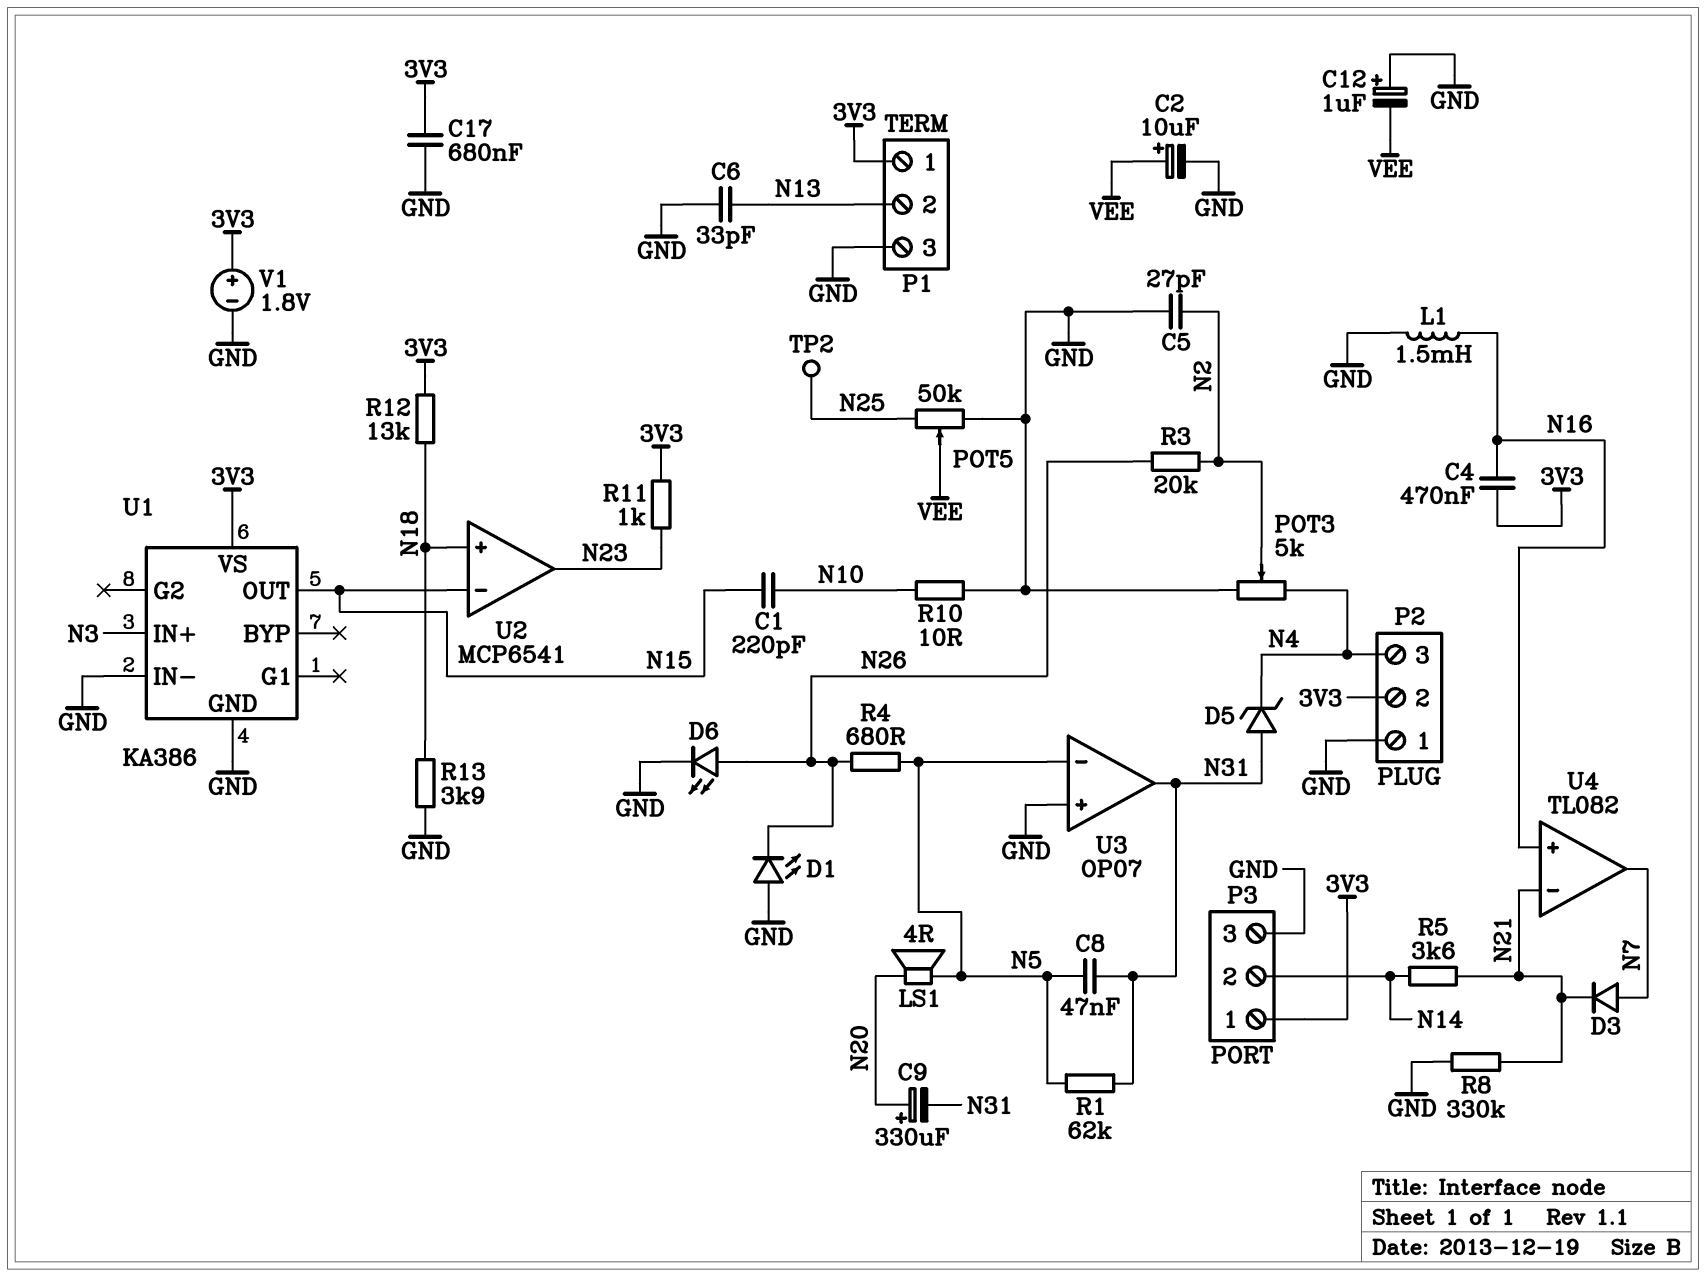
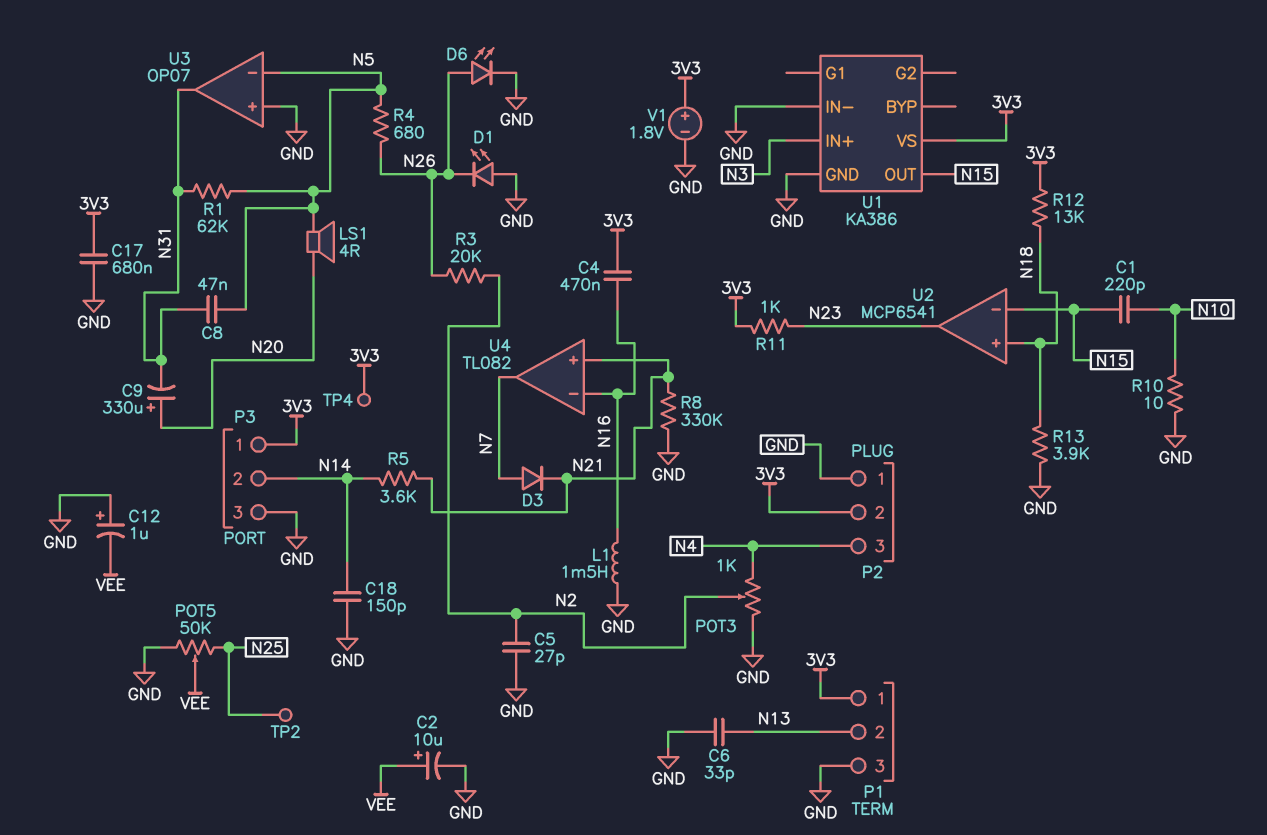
C18: none -> 150pF (GND, N14)
D5: zener (A N31, K N4) -> none
POT3: 5k (GND, N4, wiper N2) -> 1k (GND, N4, wiper N2)
TP4: none -> test point (3V3)
U4 pin in+: N16 -> N21
U4 pin in-: N21 -> N16

